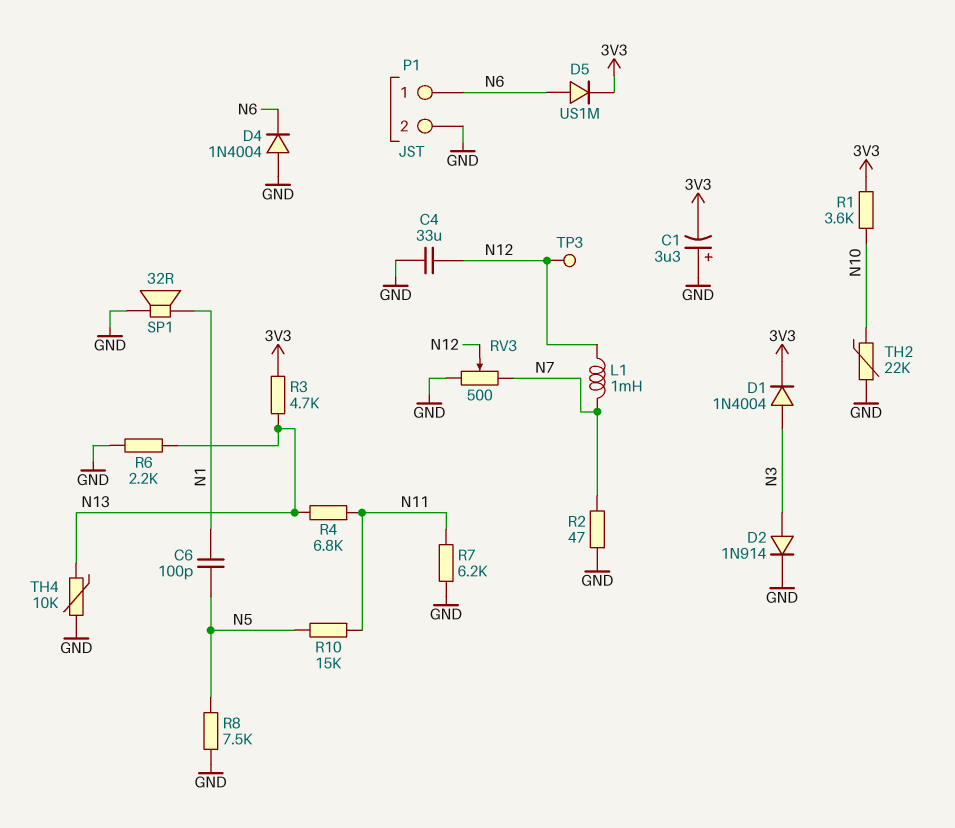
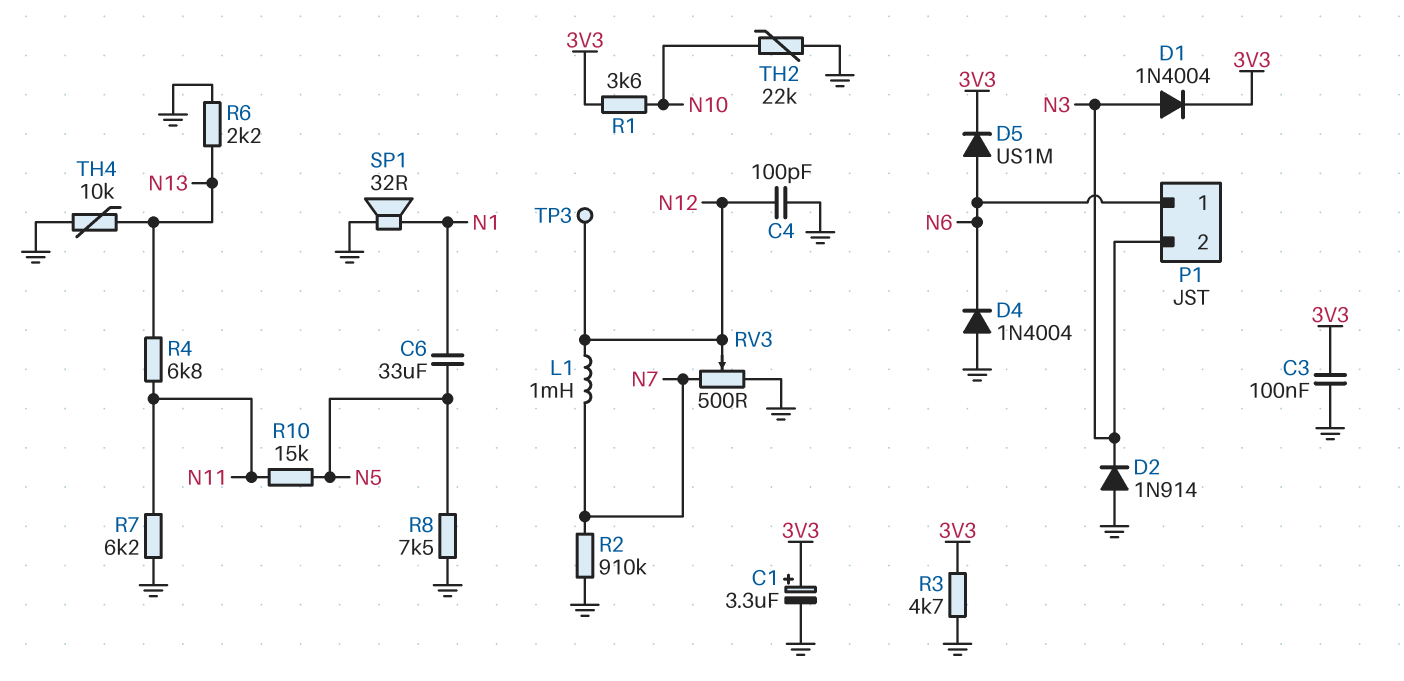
C1: 3.3uF (plus GND, minus 3V3) -> 3.3uF (plus 3V3, minus GND)
C3: none -> 100nF (3V3, GND)
C4: 33uF (GND, N12) -> 100pF (GND, N12)
C6: 100pF (N1, N5) -> 33uF (N1, N5)
D2: diode 1N914 (A N3, K GND) -> diode 1N914 (A GND, K N3)
P1 pin 2: GND -> N3
R2: 47 (GND, N7) -> 910k (GND, N7)
R3: 4.7k (3V3, N13) -> 4.7k (3V3, GND)

